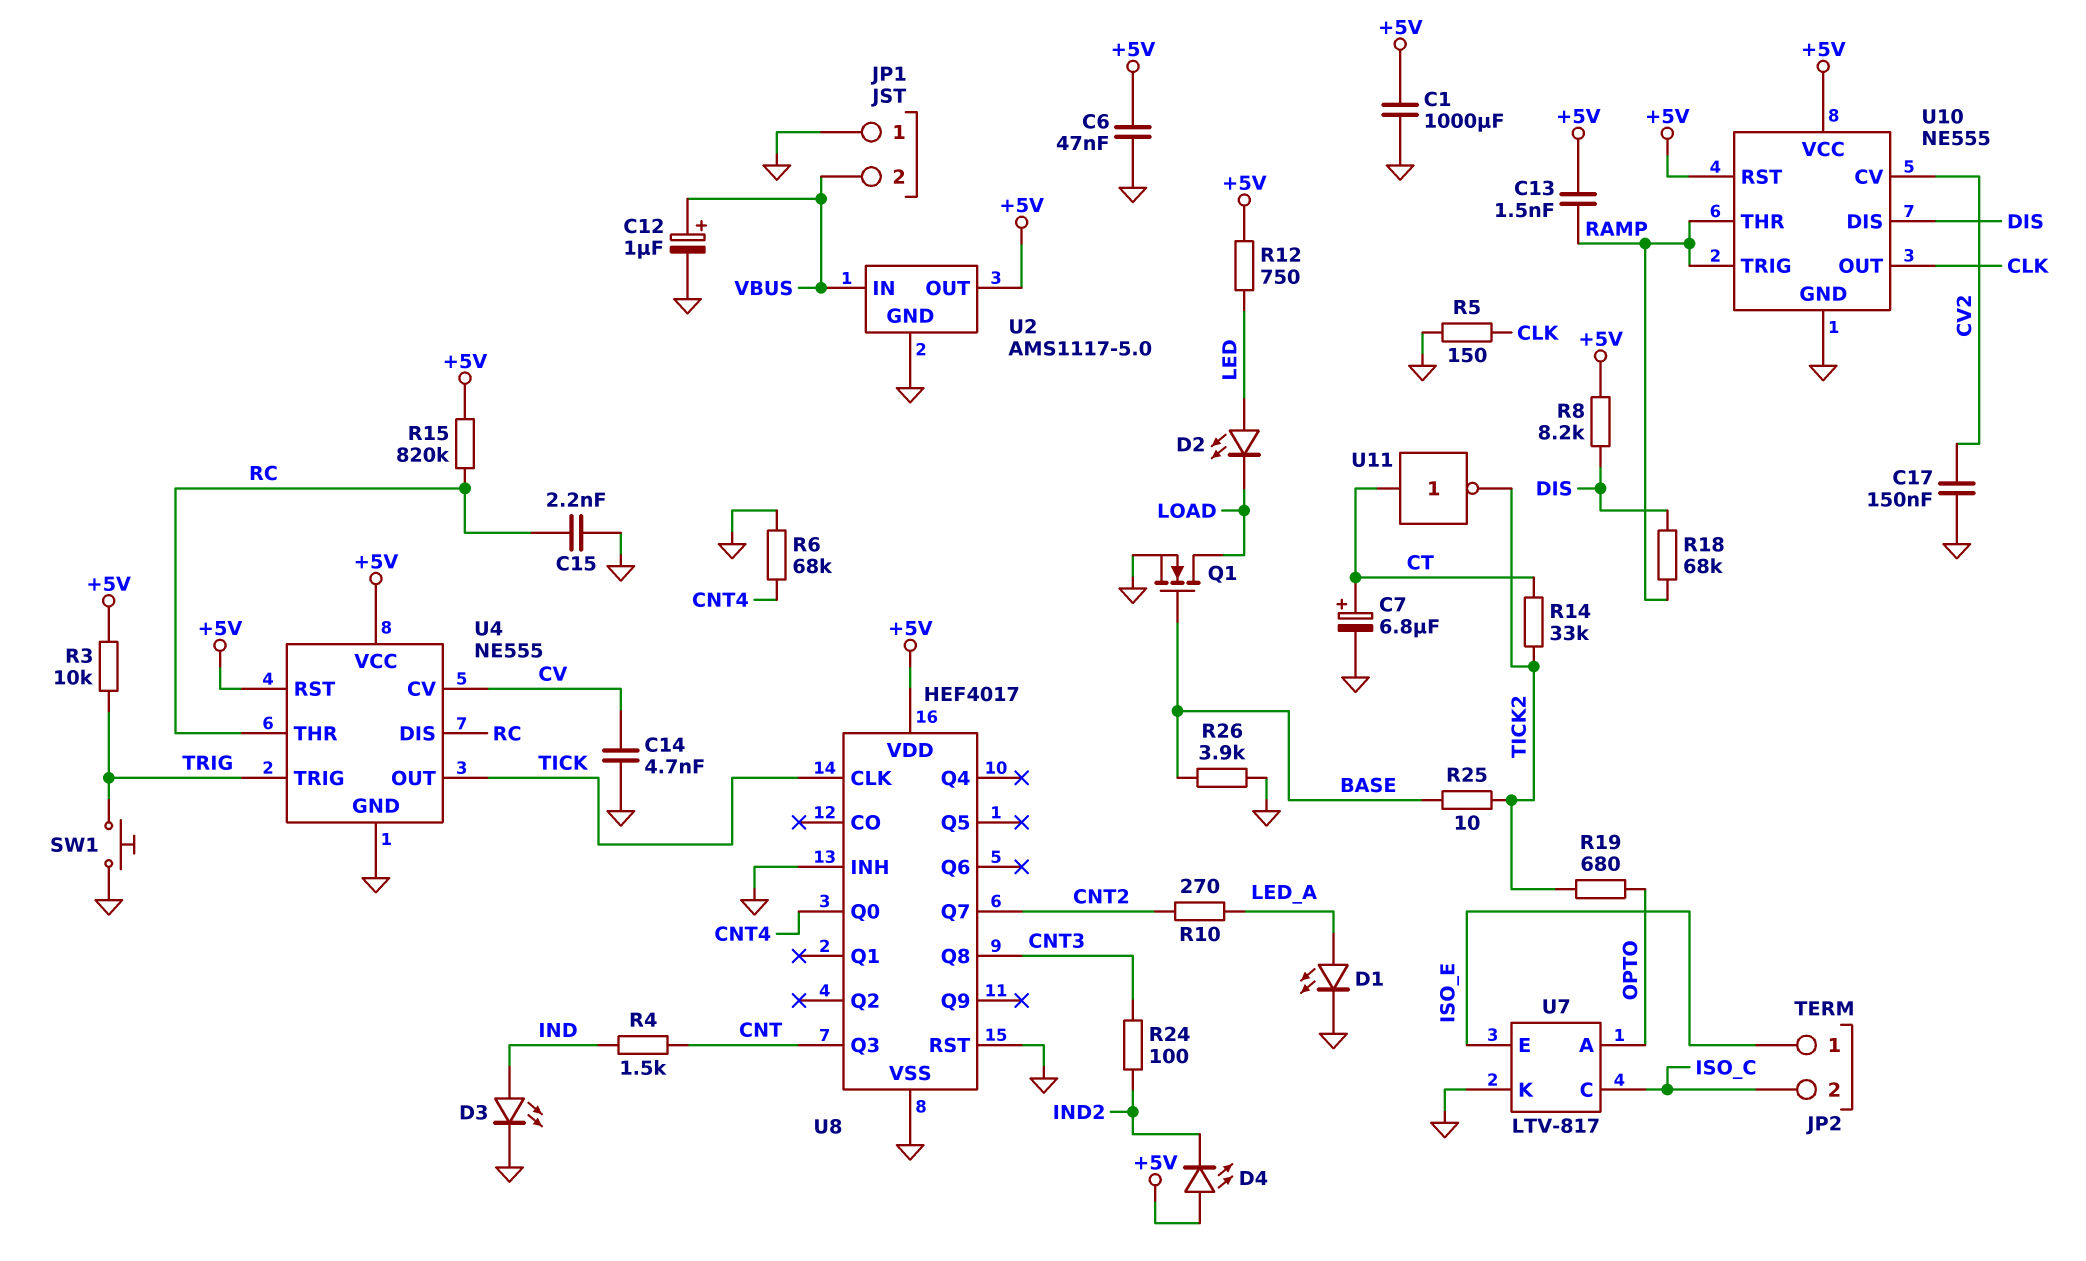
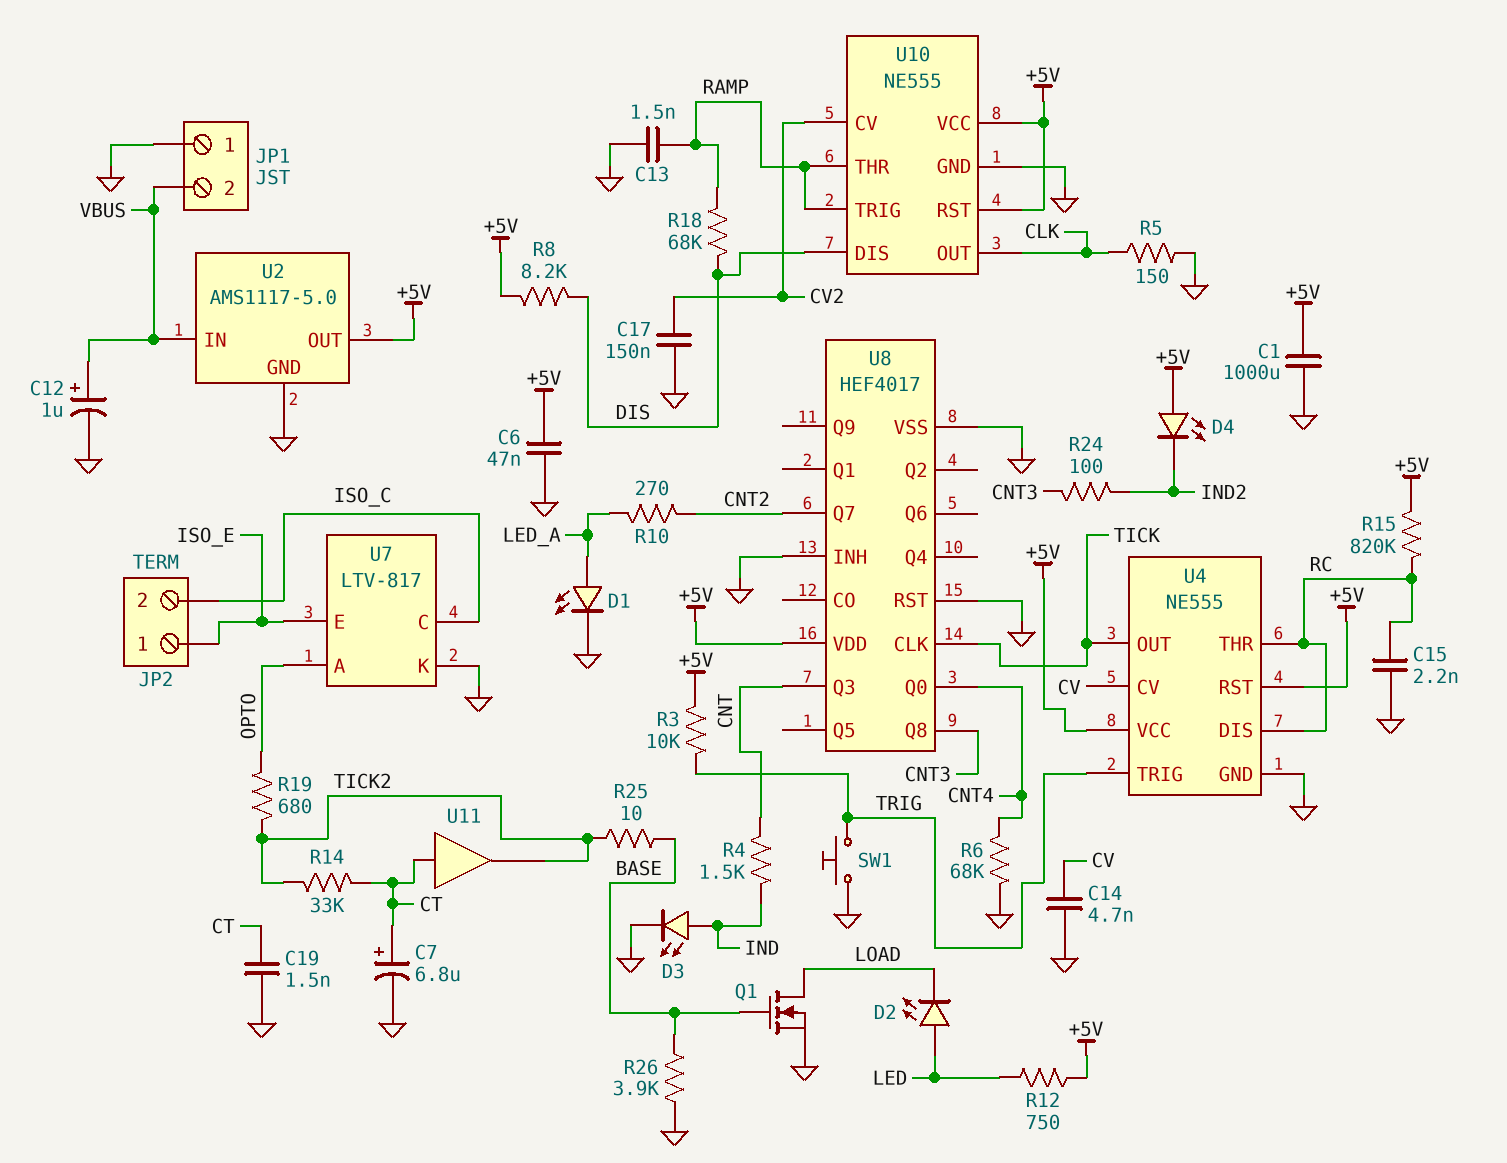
C13: 1.5nF (+5V, RAMP) -> 1.5nF (GND, RAMP)
C19: none -> 1.5nF (CT, GND)
U11: NOT (in CT, out TICK2) -> buffer (in CT, out TICK2)

